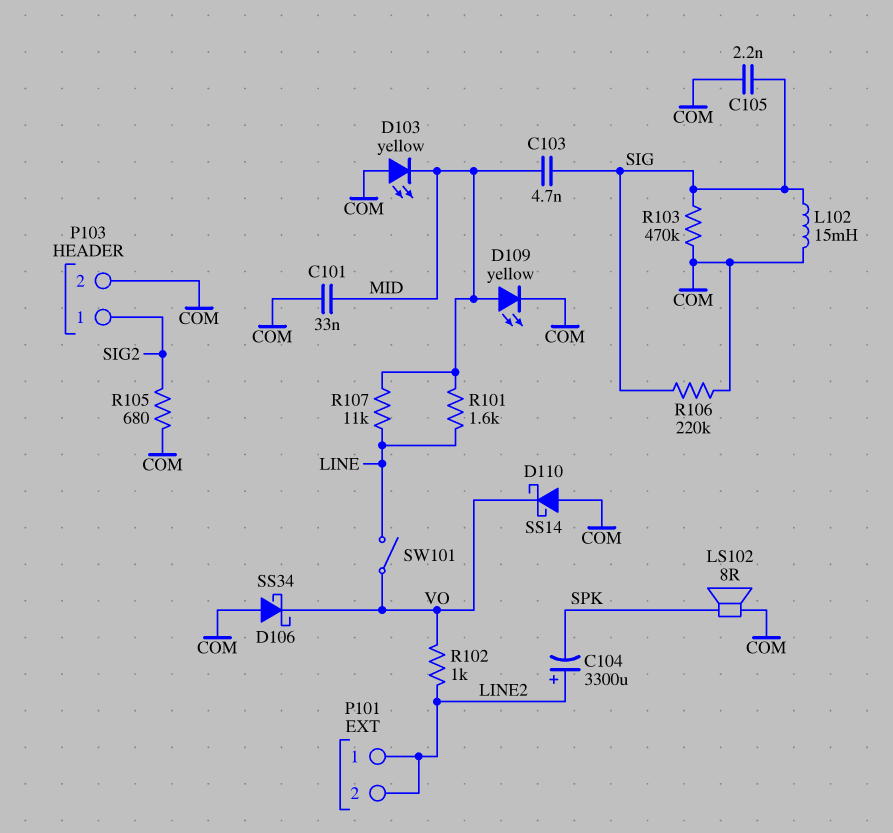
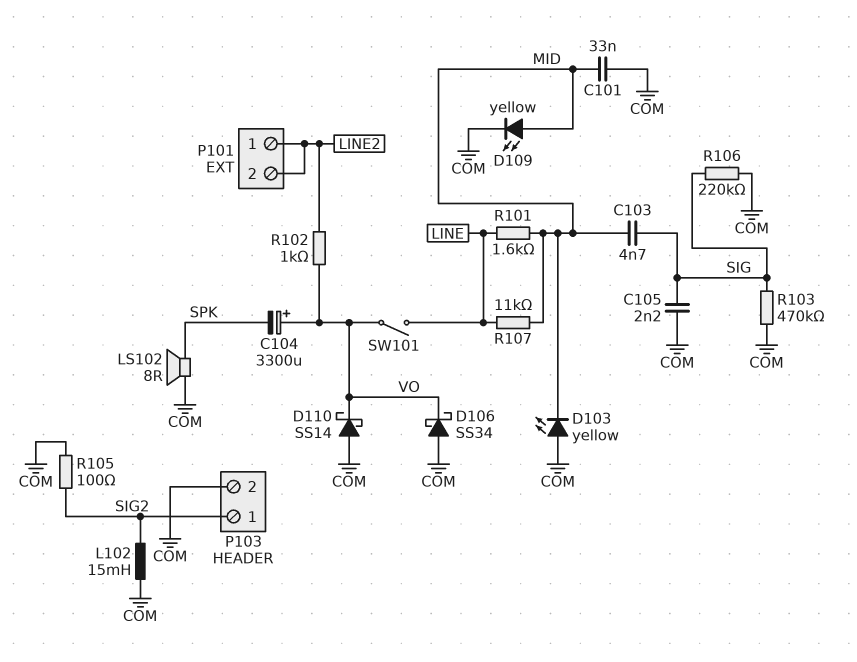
C104: 3300uF (plus LINE2, minus SPK) -> 3300uF (plus VO, minus SPK)
L102: 15mH (COM, SIG) -> 15mH (COM, SIG2)
R105: 680 (COM, SIG2) -> 100 (COM, SIG2)

